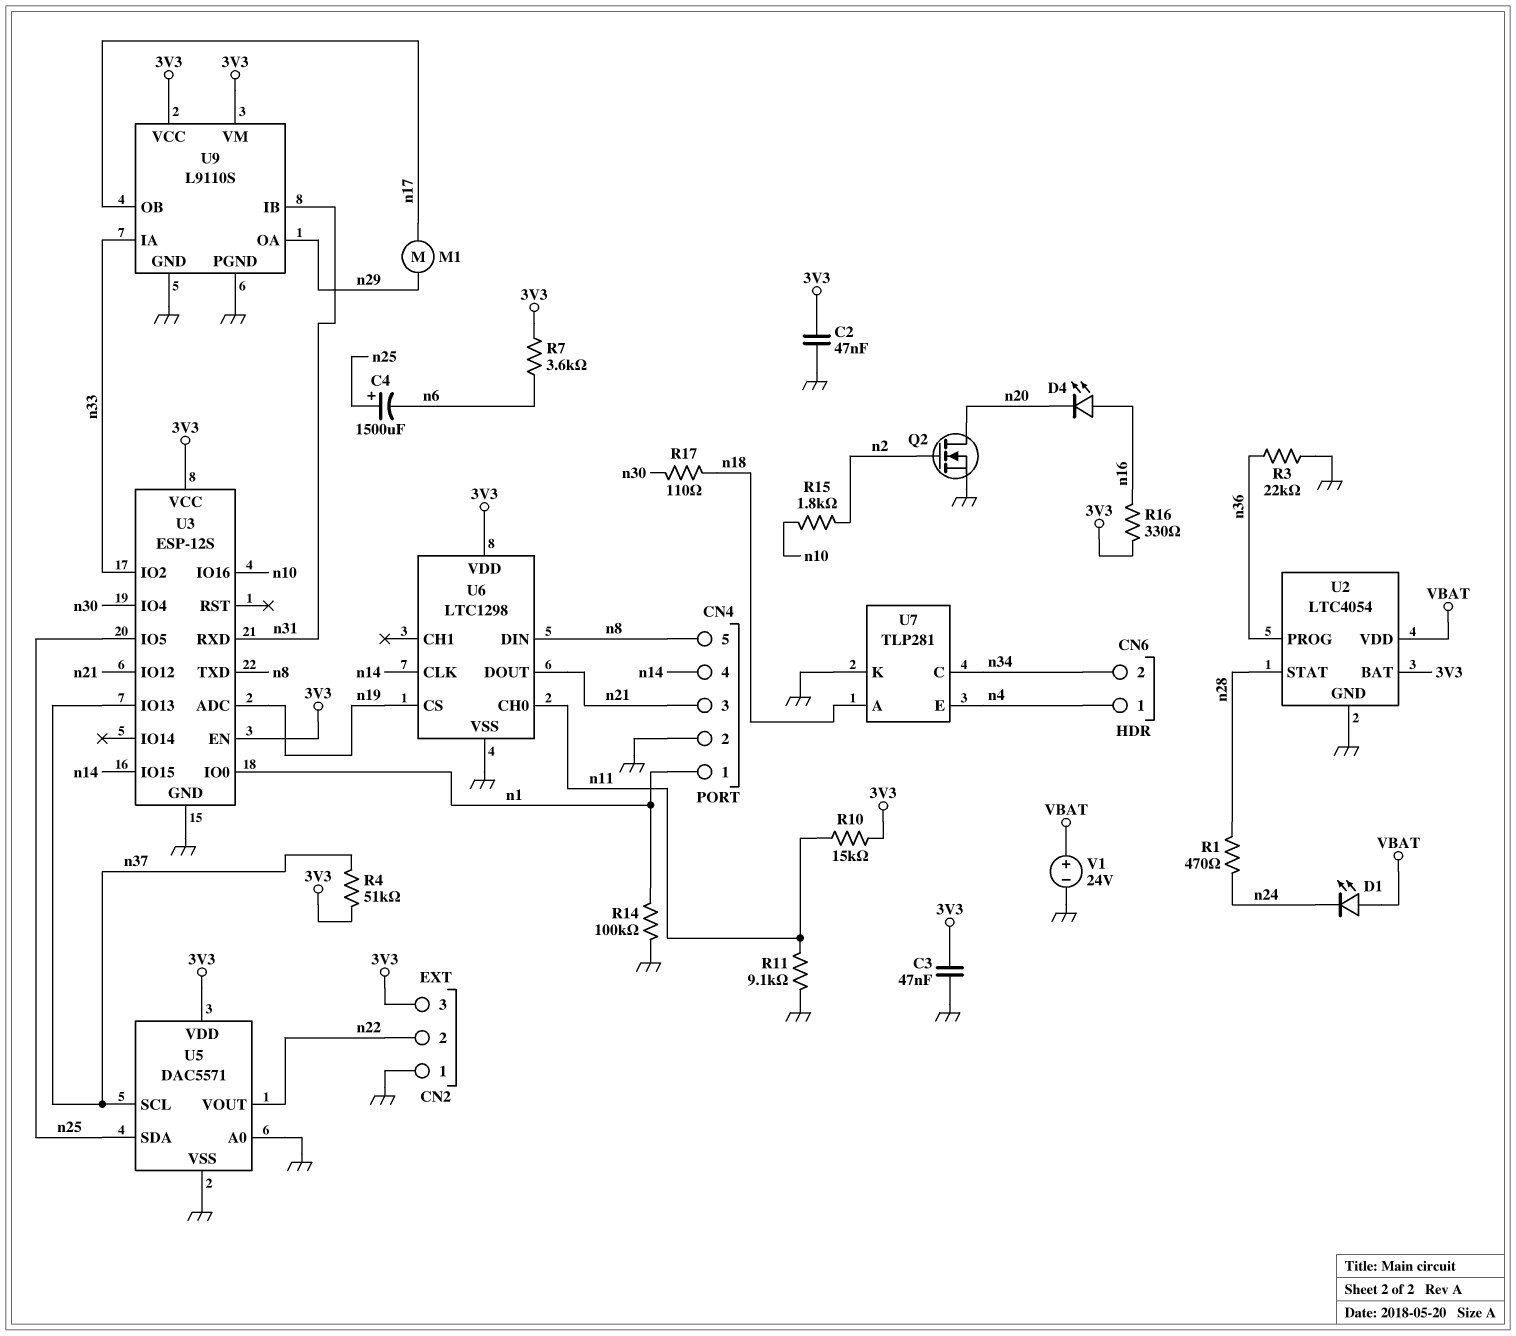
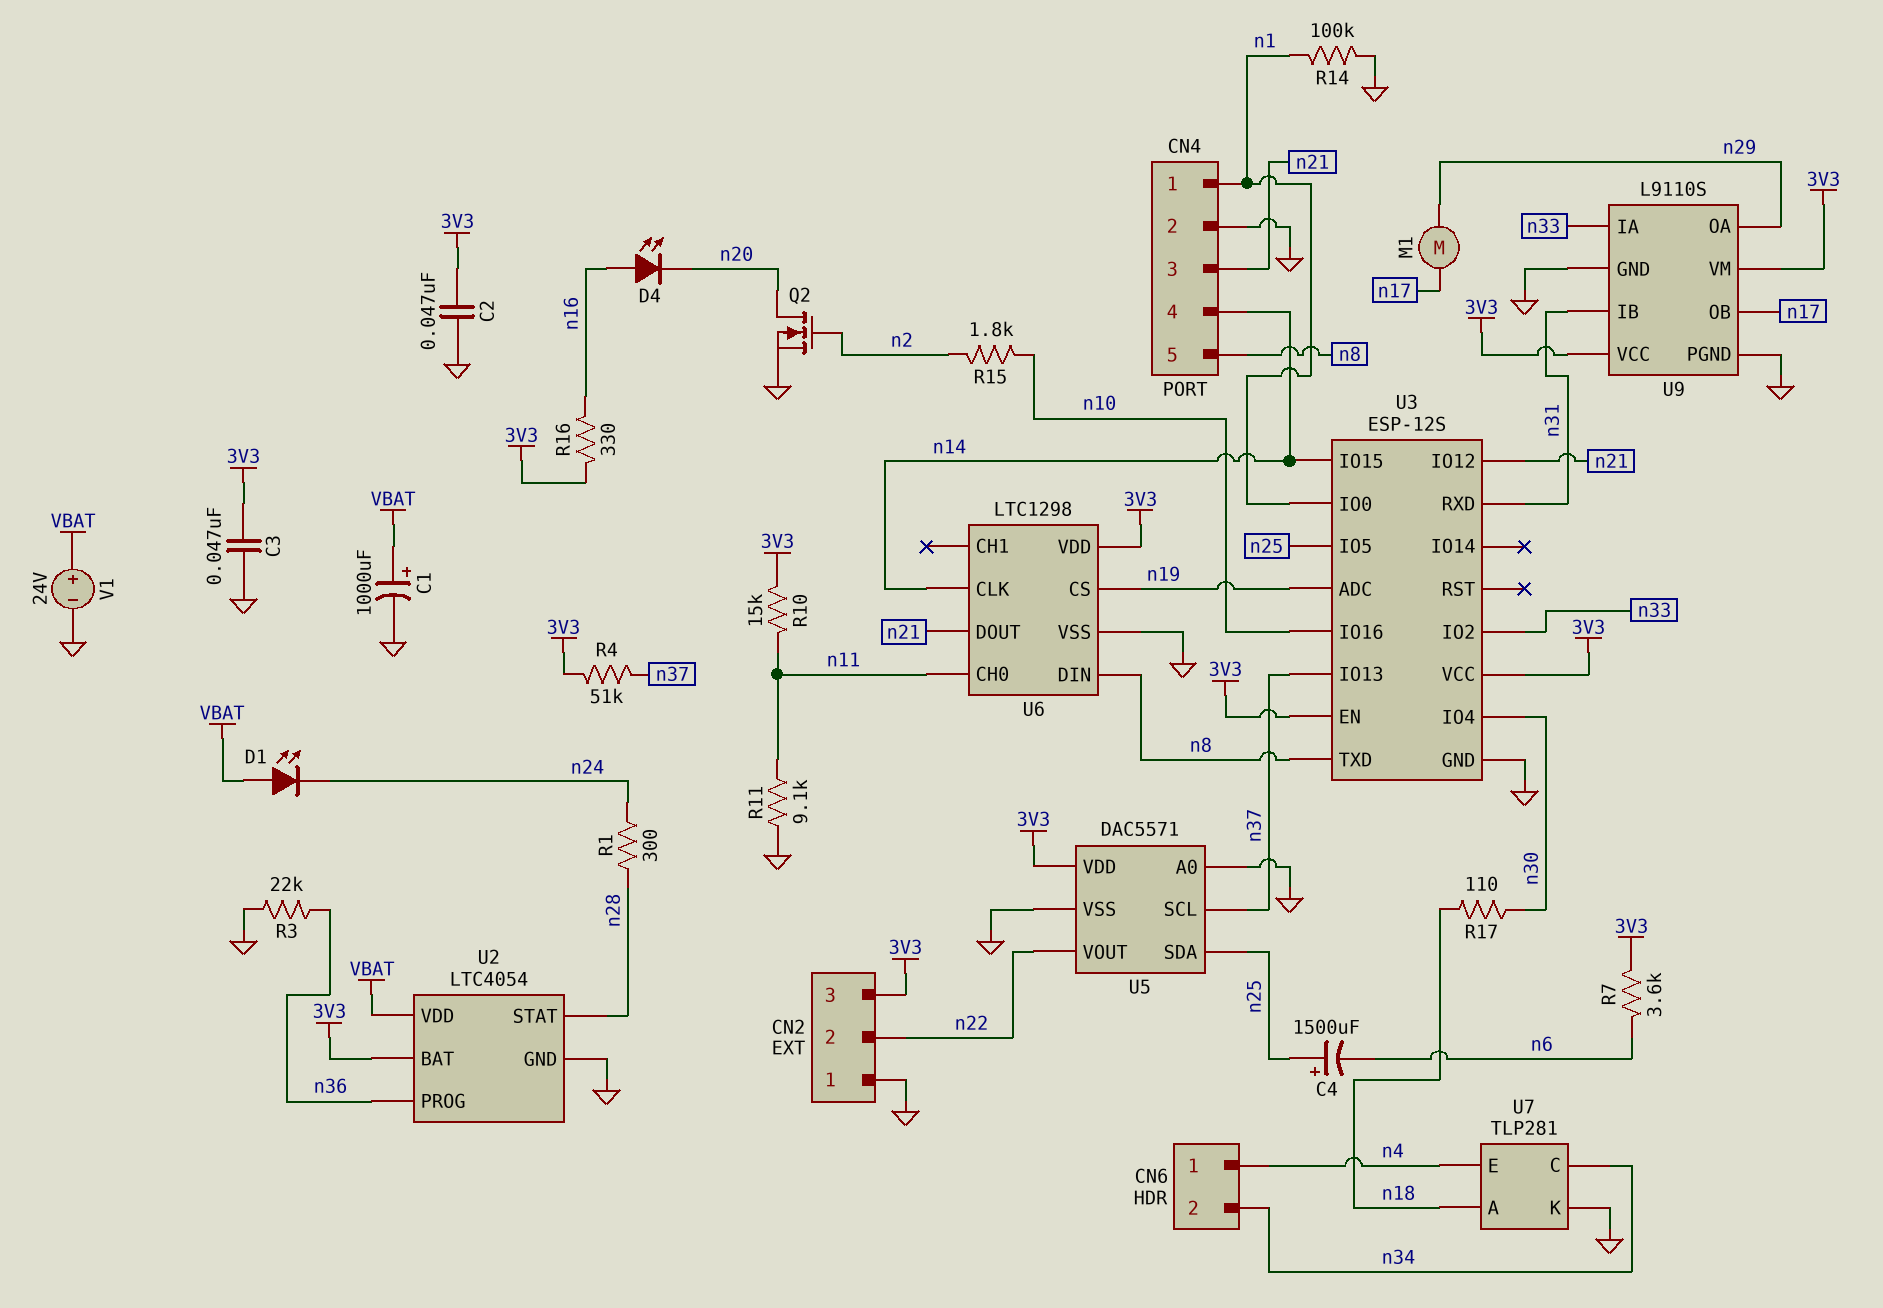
C1: none -> 1000uF (plus VBAT, minus GND)
R1: 470 (n24, n28) -> 300 (n24, n28)

